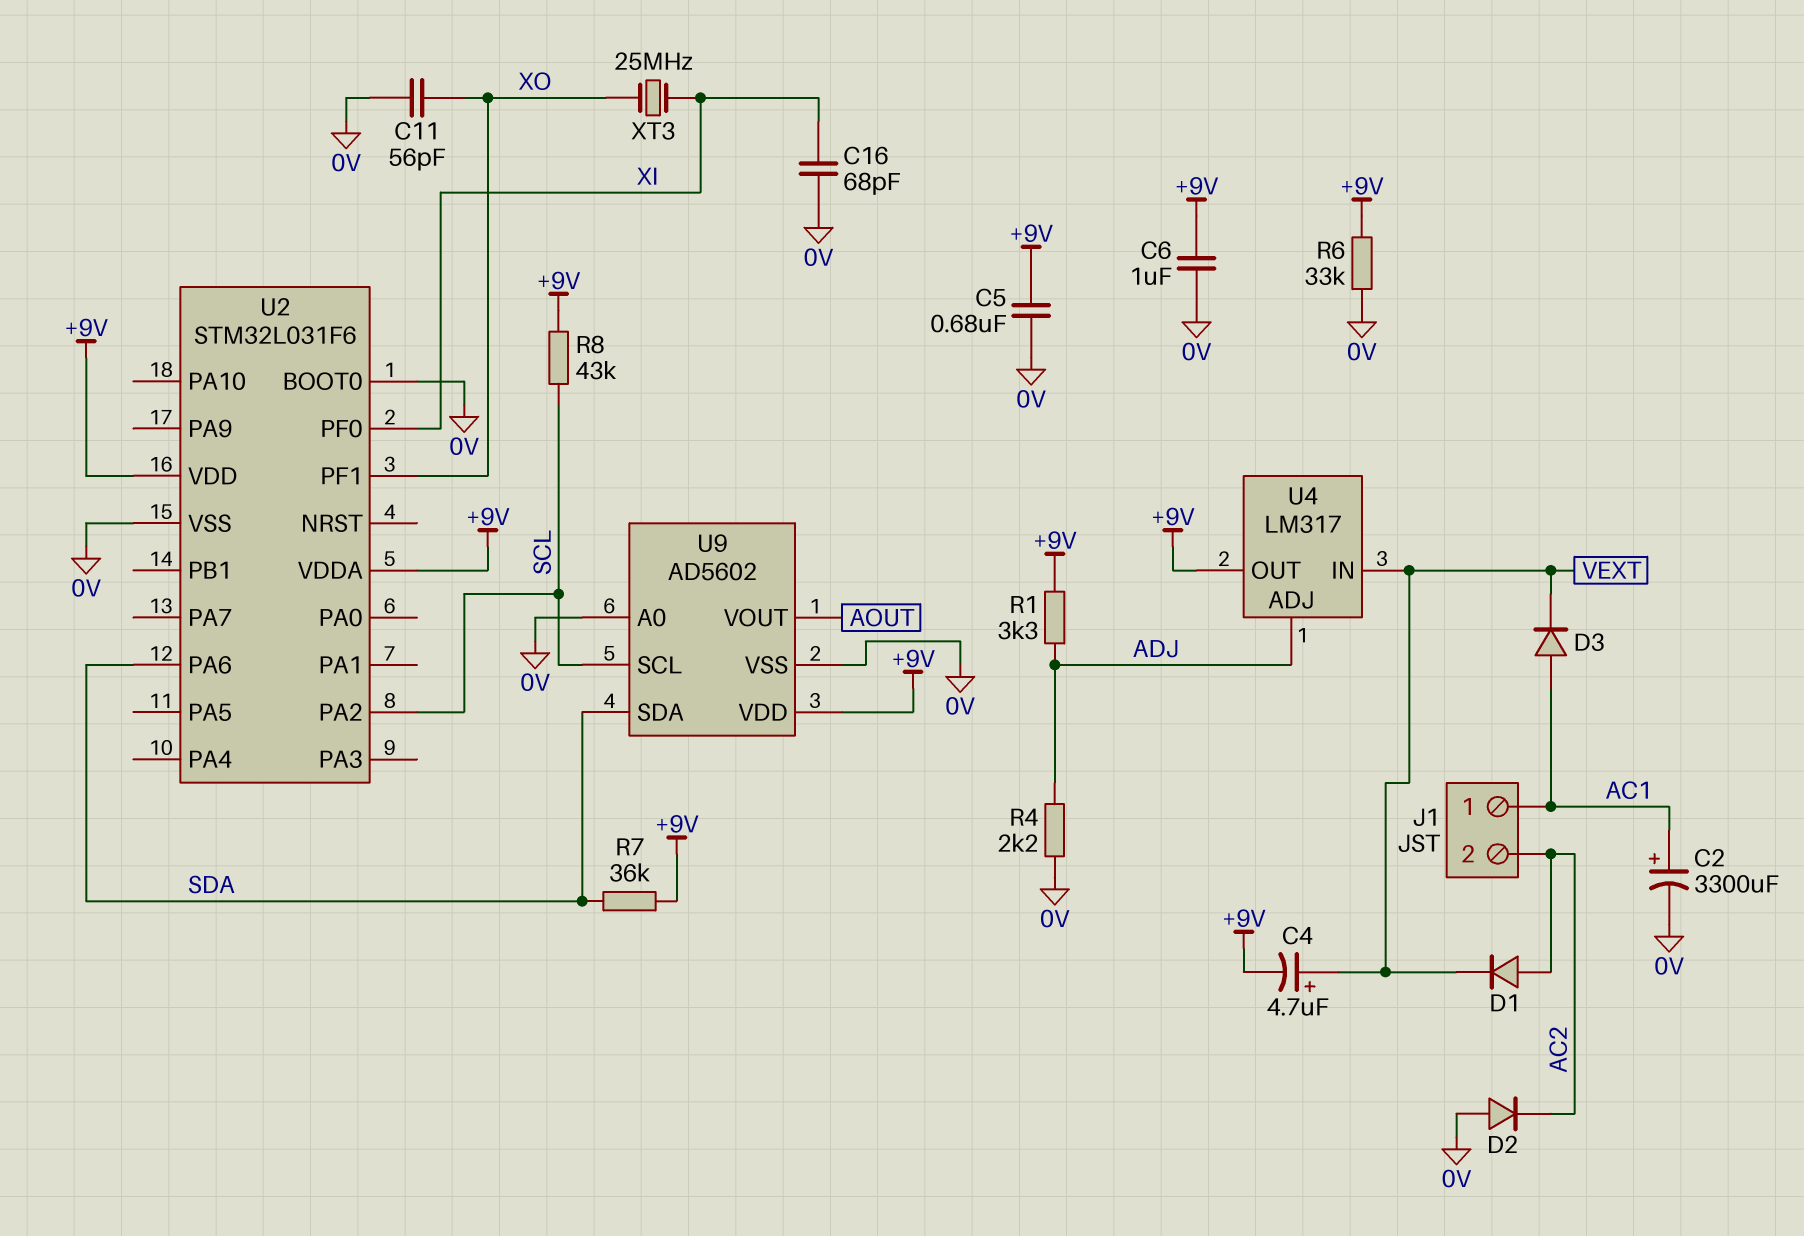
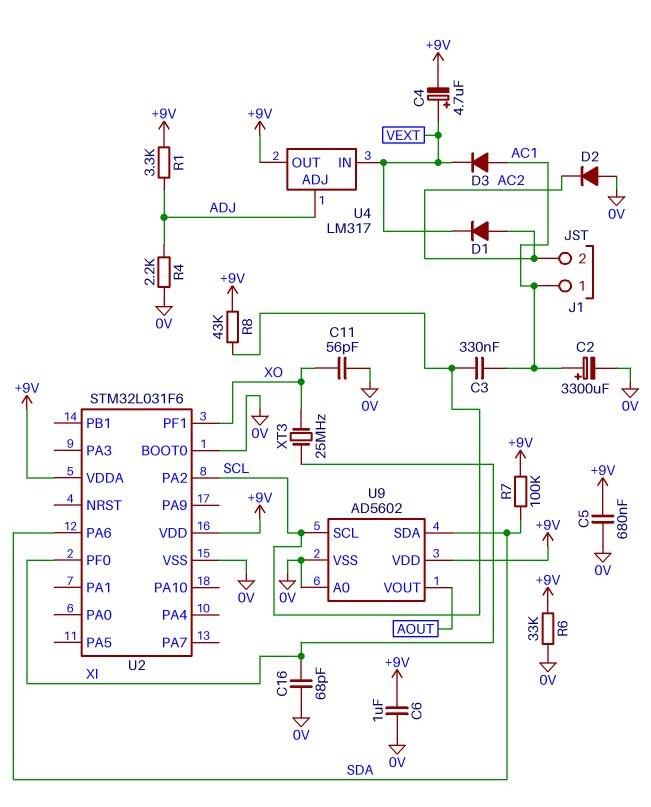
C3: none -> 330nF (AC1, SCL)
R7: 36k (+9V, SDA) -> 100k (+9V, SDA)

